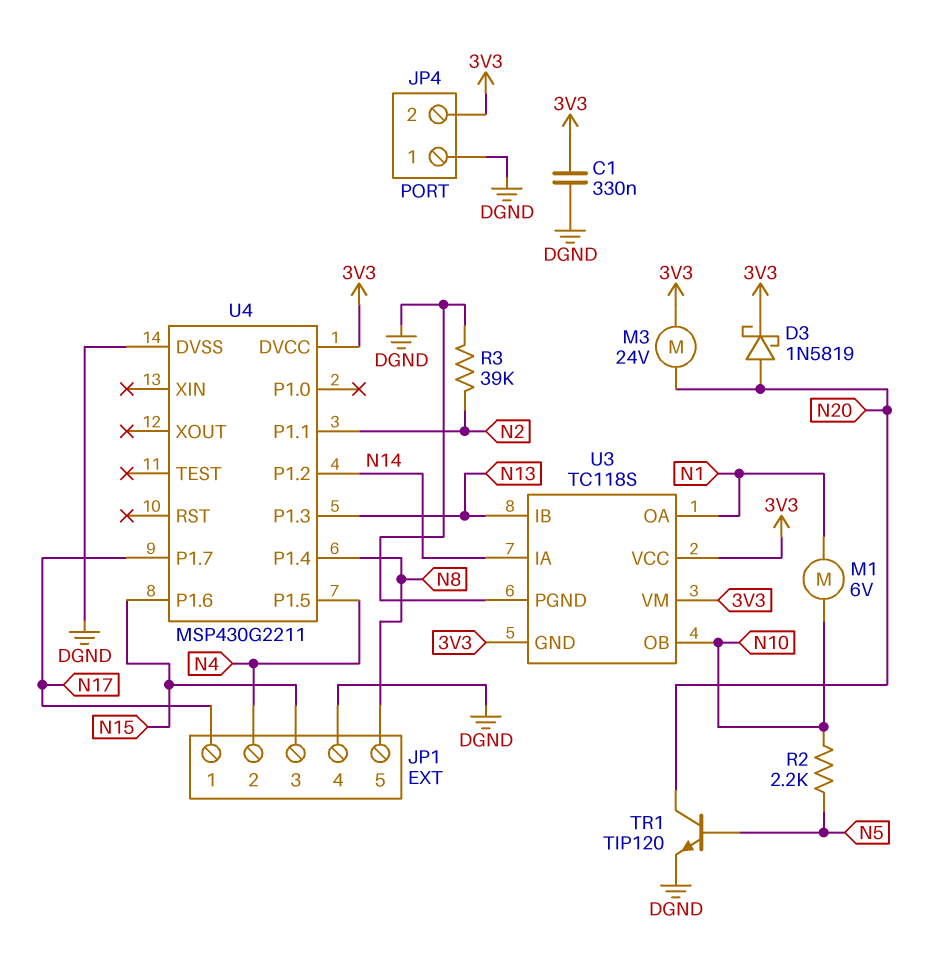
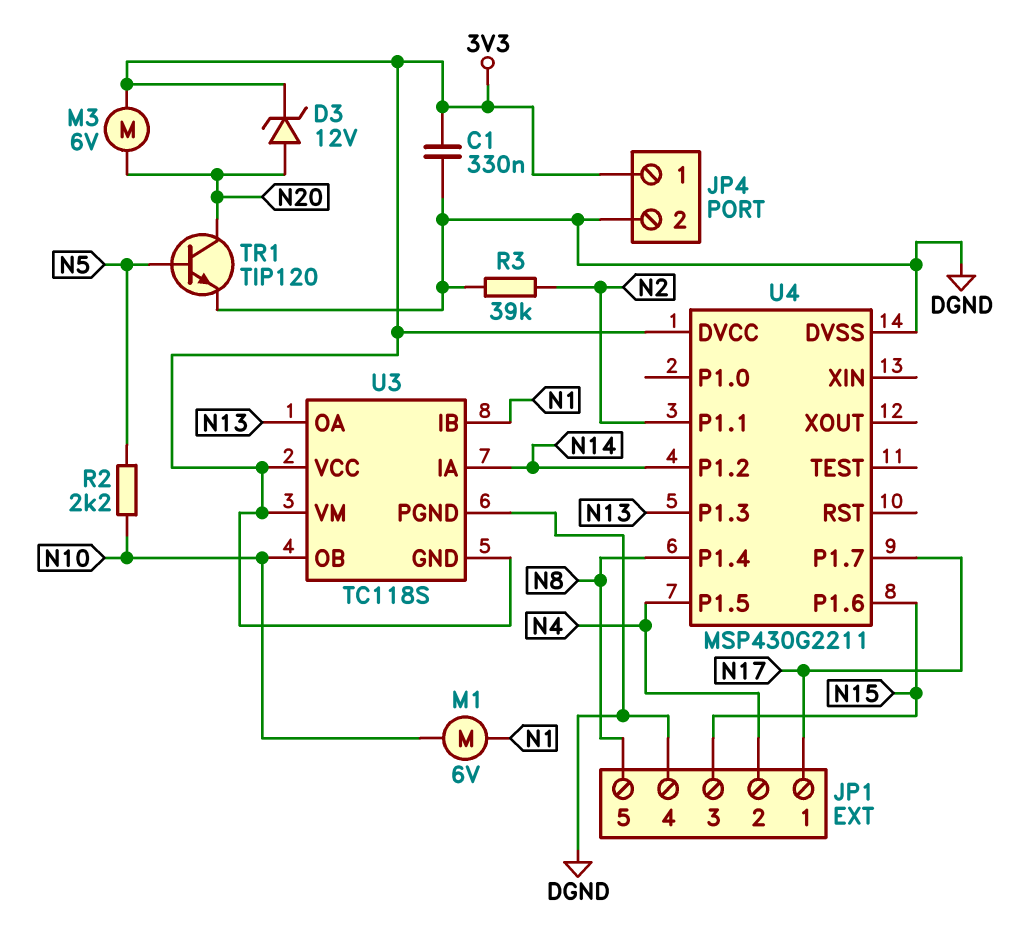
D3: schottky 1N5819 (A N20, K 3V3) -> zener 12V (A N20, K 3V3)
JP4 pin 1: DGND -> 3V3
JP4 pin 2: 3V3 -> DGND
M3: motor 24V (3V3, N20) -> motor 6V (3V3, N20)
U3 pin IB: N13 -> N1
U3 pin OA: N1 -> N13

